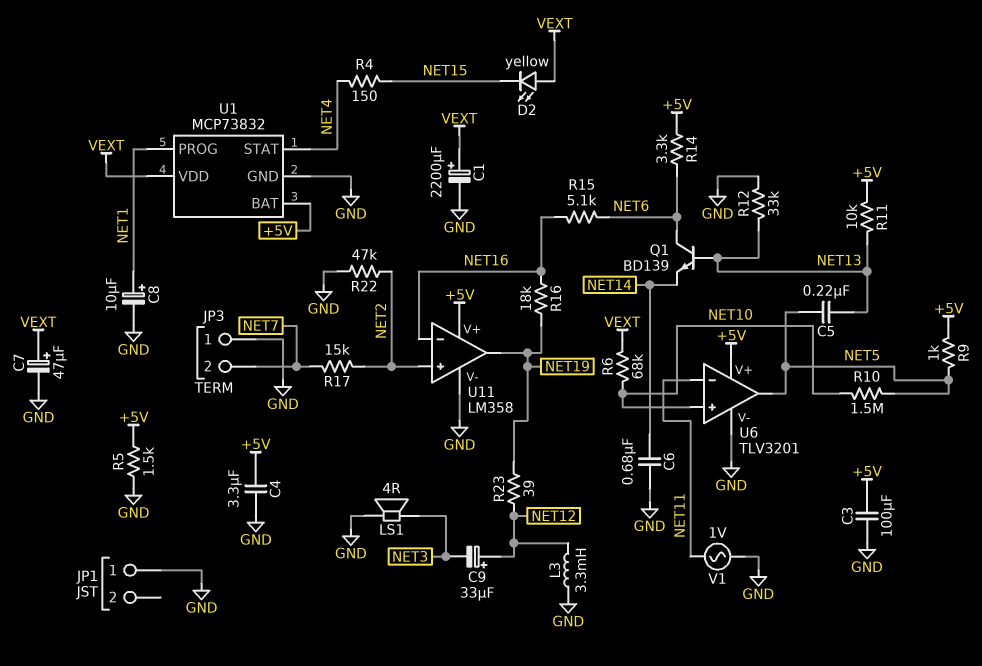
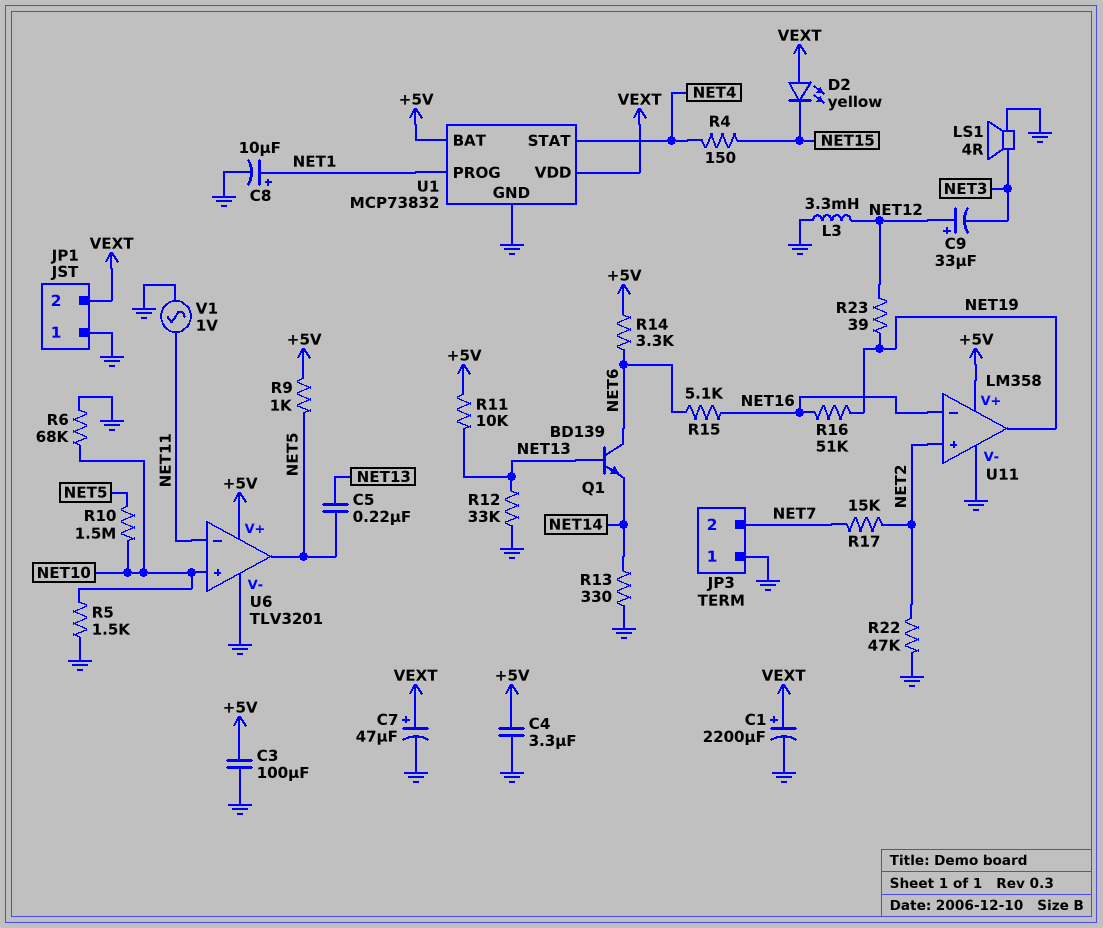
C6: 680nF (GND, NET14) -> none
JP1 pin 2: none -> VEXT
R5: 1.5k (+5V, GND) -> 1.5k (GND, NET10)
R6: 68k (NET10, VEXT) -> 68k (GND, NET10)
R13: none -> 330 (GND, NET14)
R16: 18k (NET16, NET19) -> 51k (NET16, NET19)

